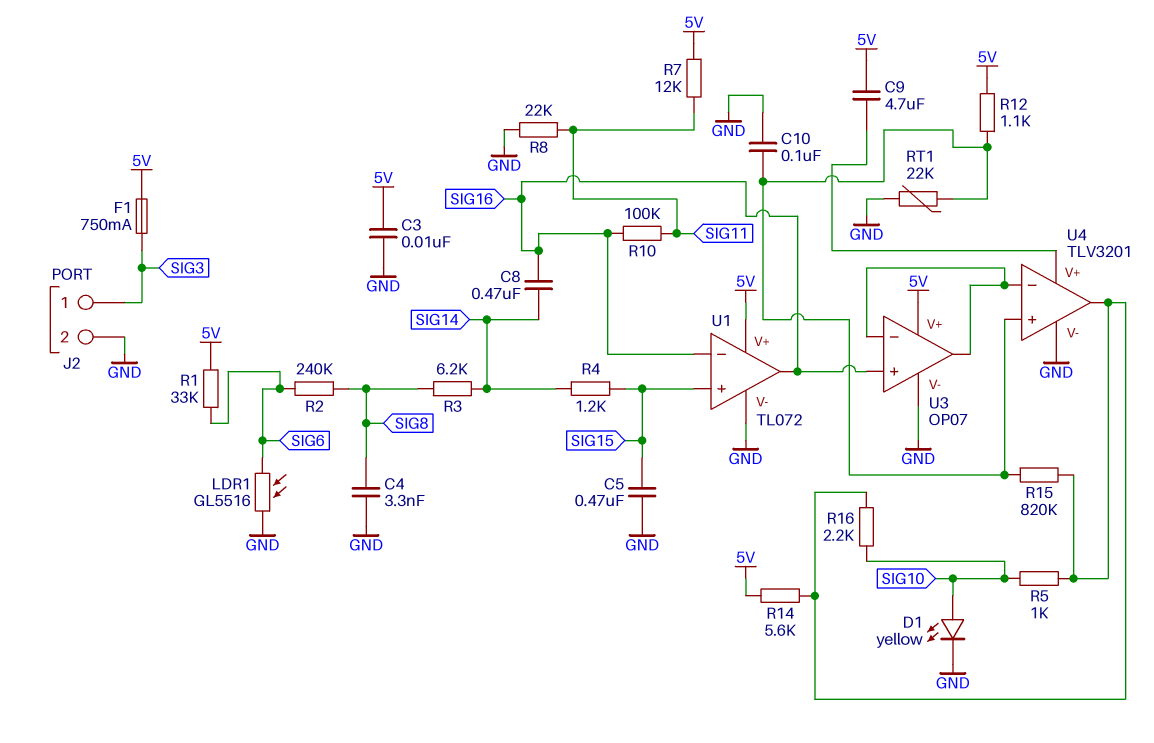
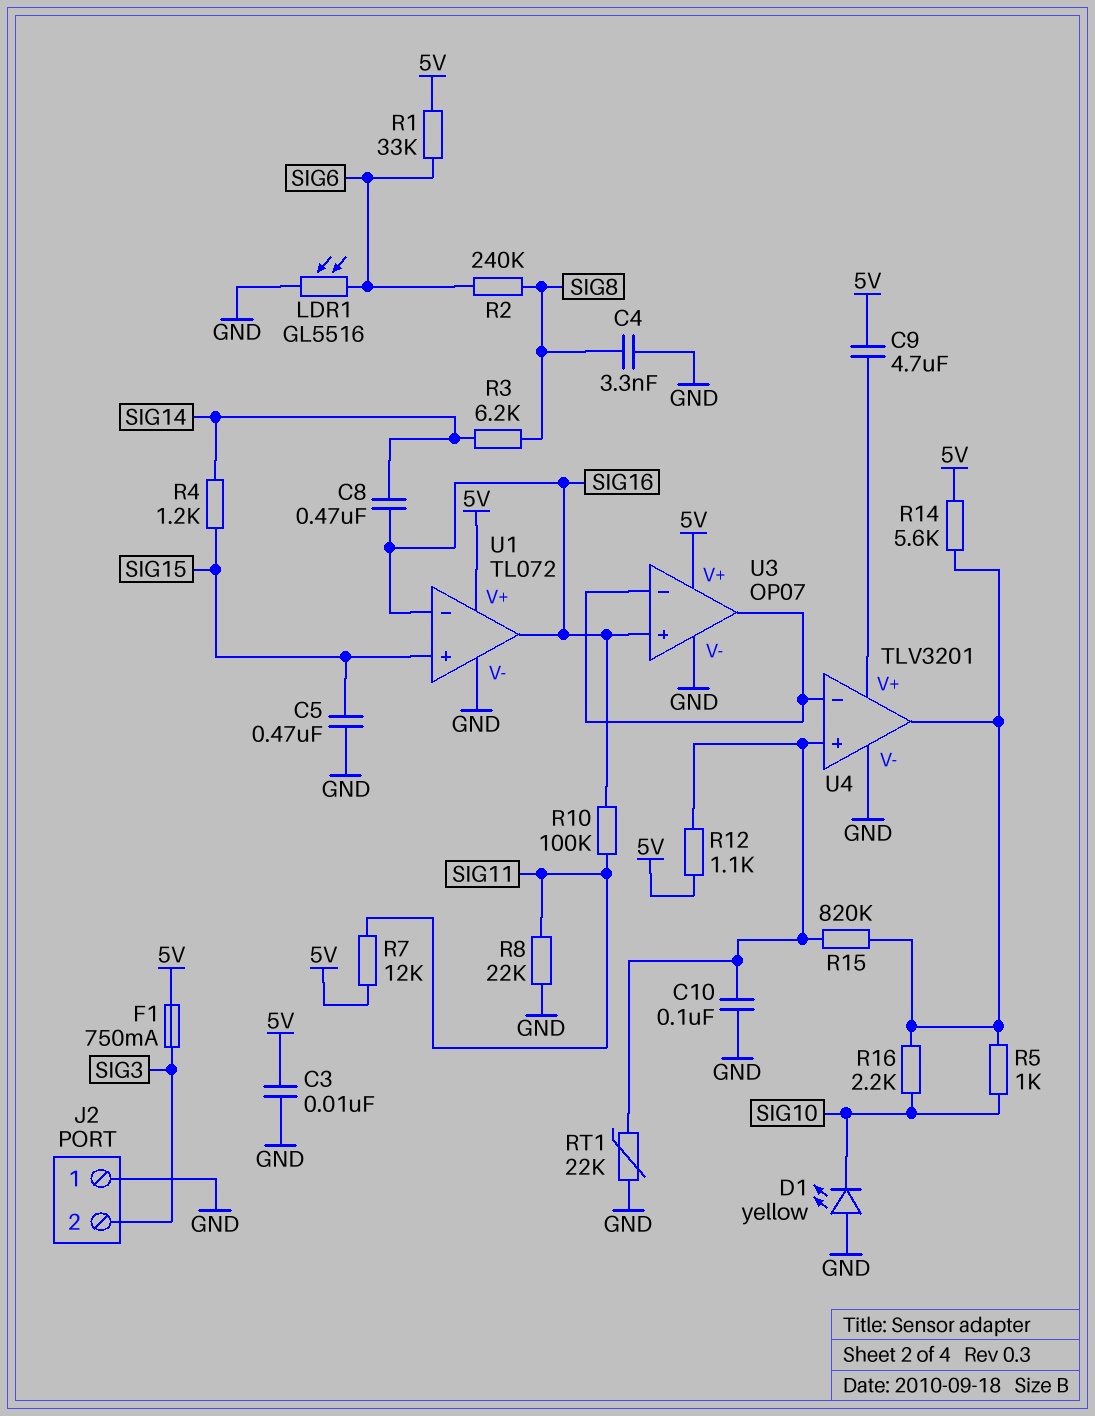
D1: LED yellow (A SIG10, K GND) -> LED yellow (A GND, K SIG10)
J2 pin 1: SIG3 -> GND
J2 pin 2: GND -> SIG3

